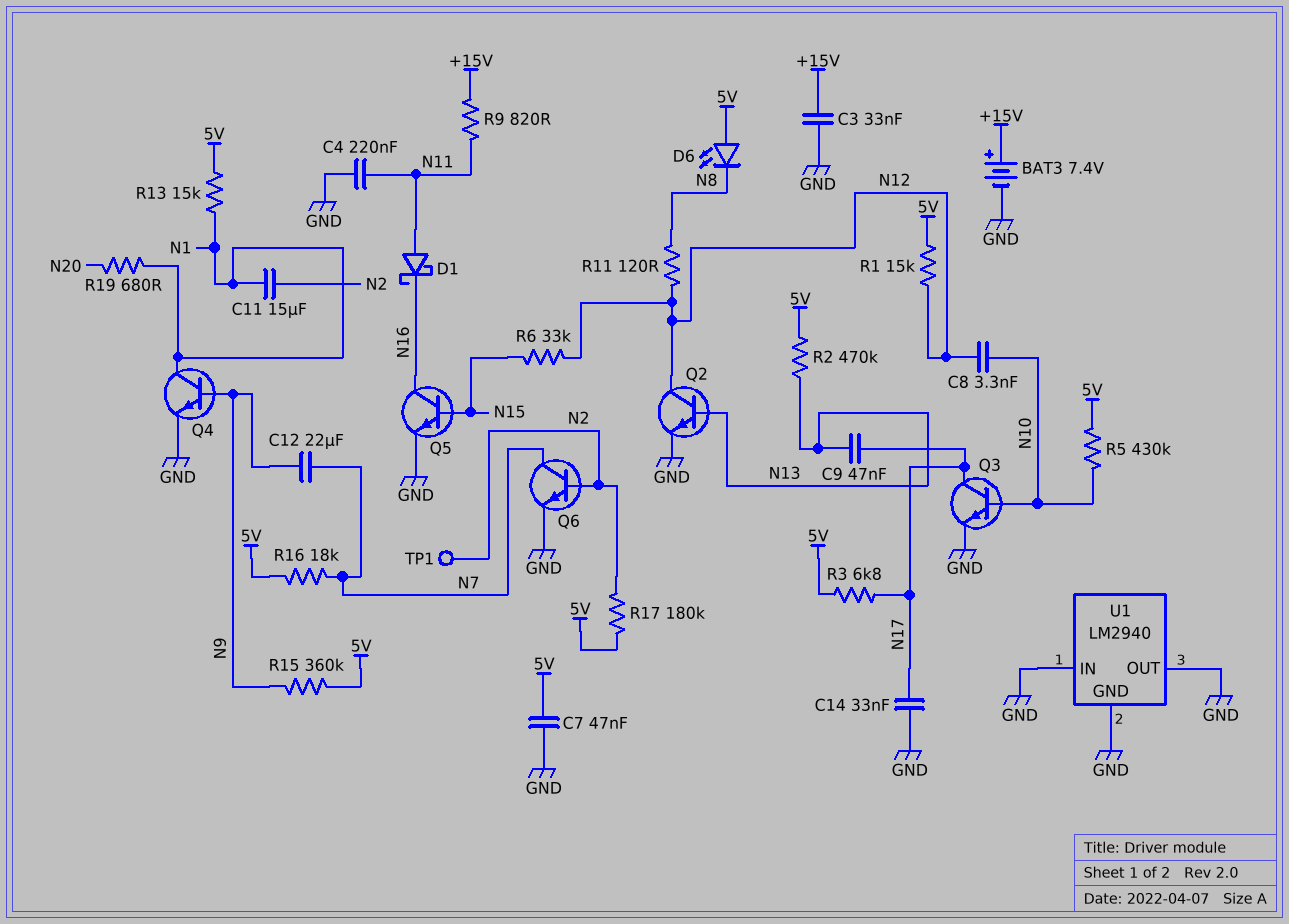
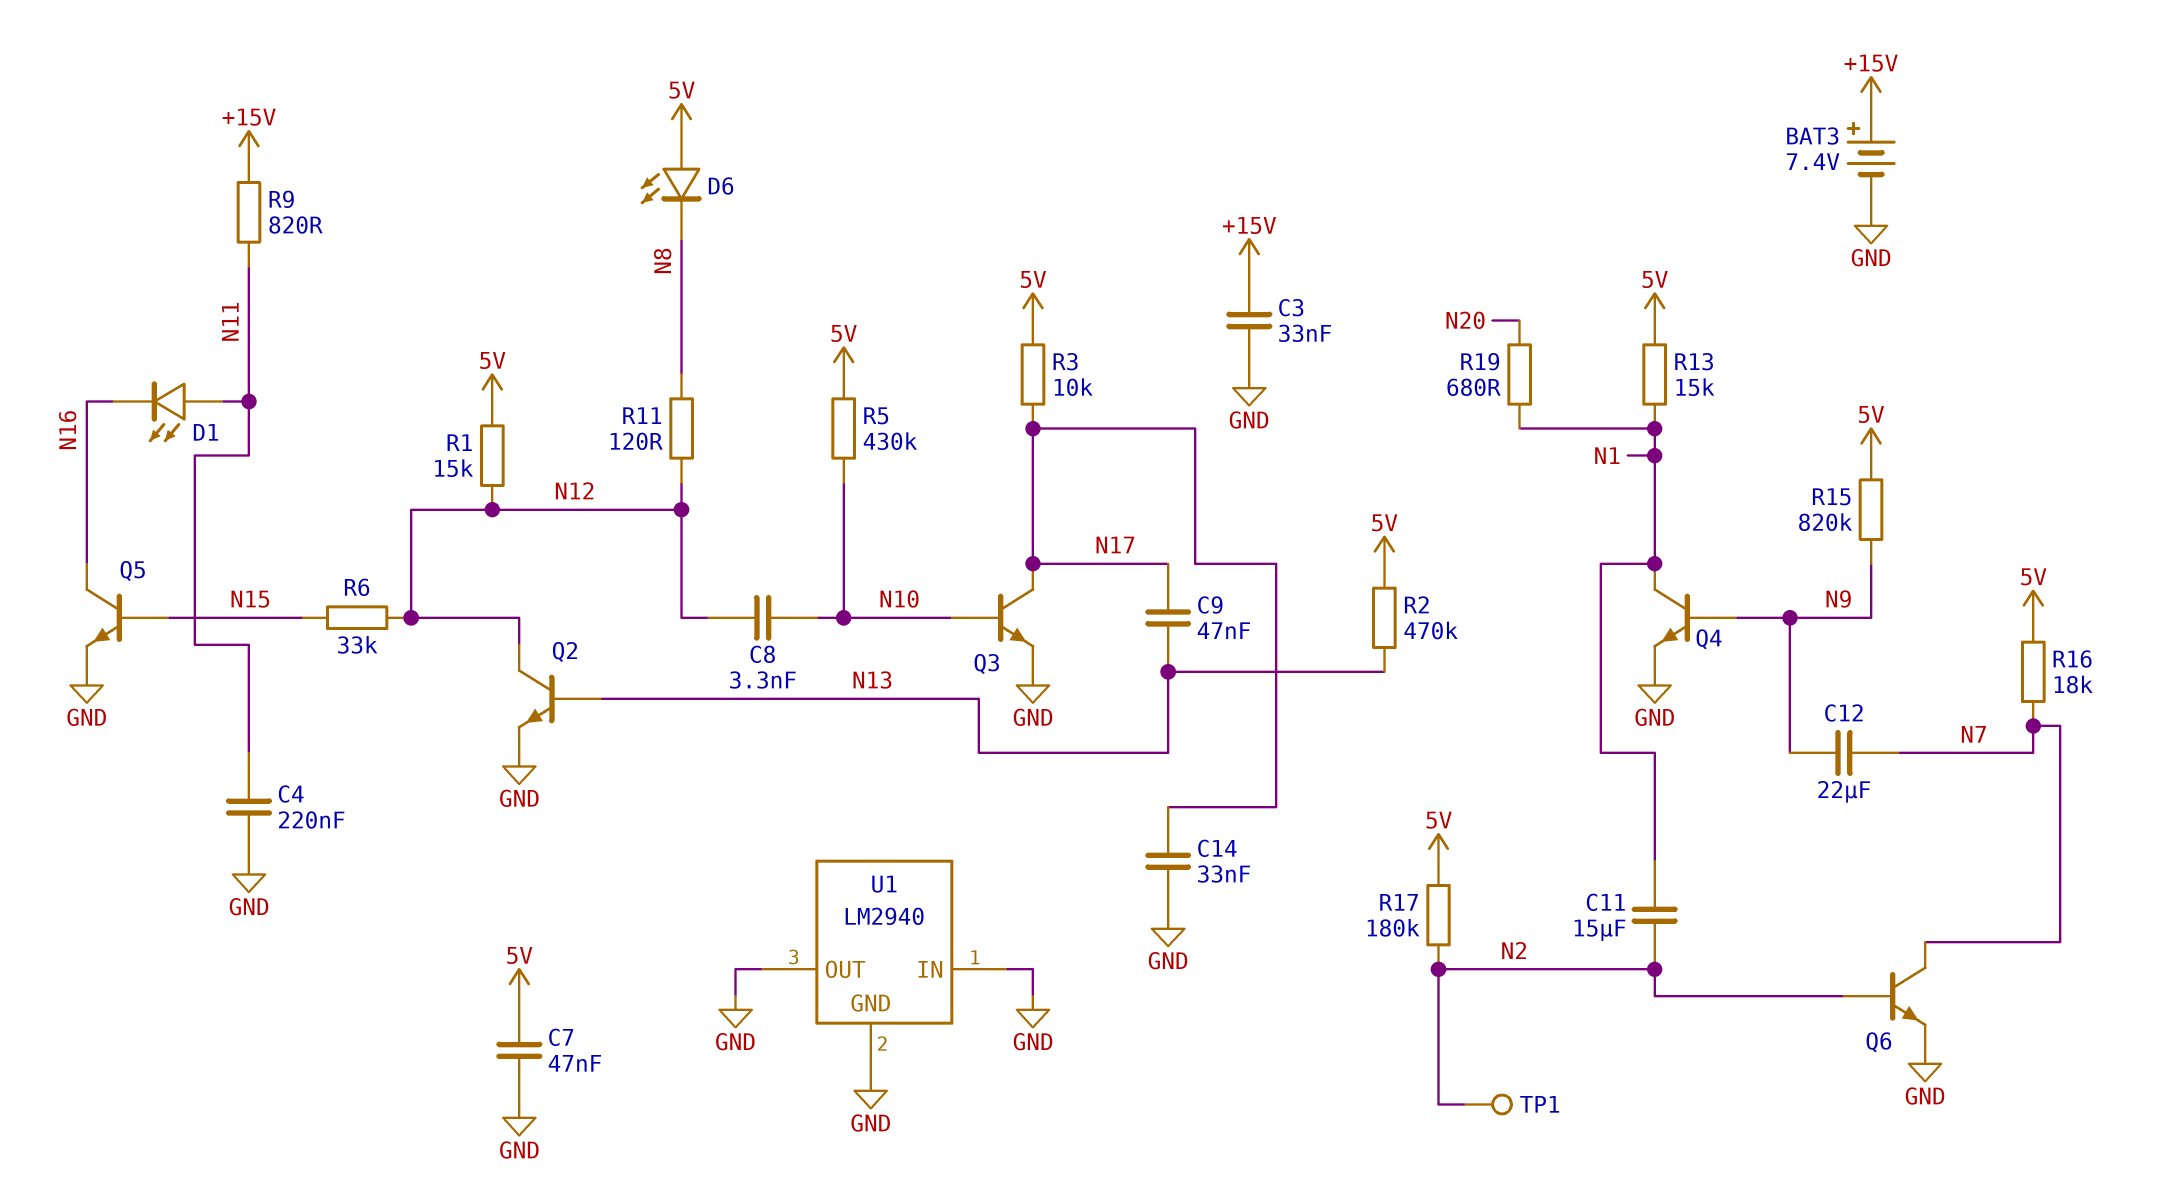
D1: schottky (A N11, K N16) -> LED (A N11, K N16)
R3: 6.8k (5V, N17) -> 10k (5V, N17)
R15: 360k (5V, N9) -> 820k (5V, N9)

